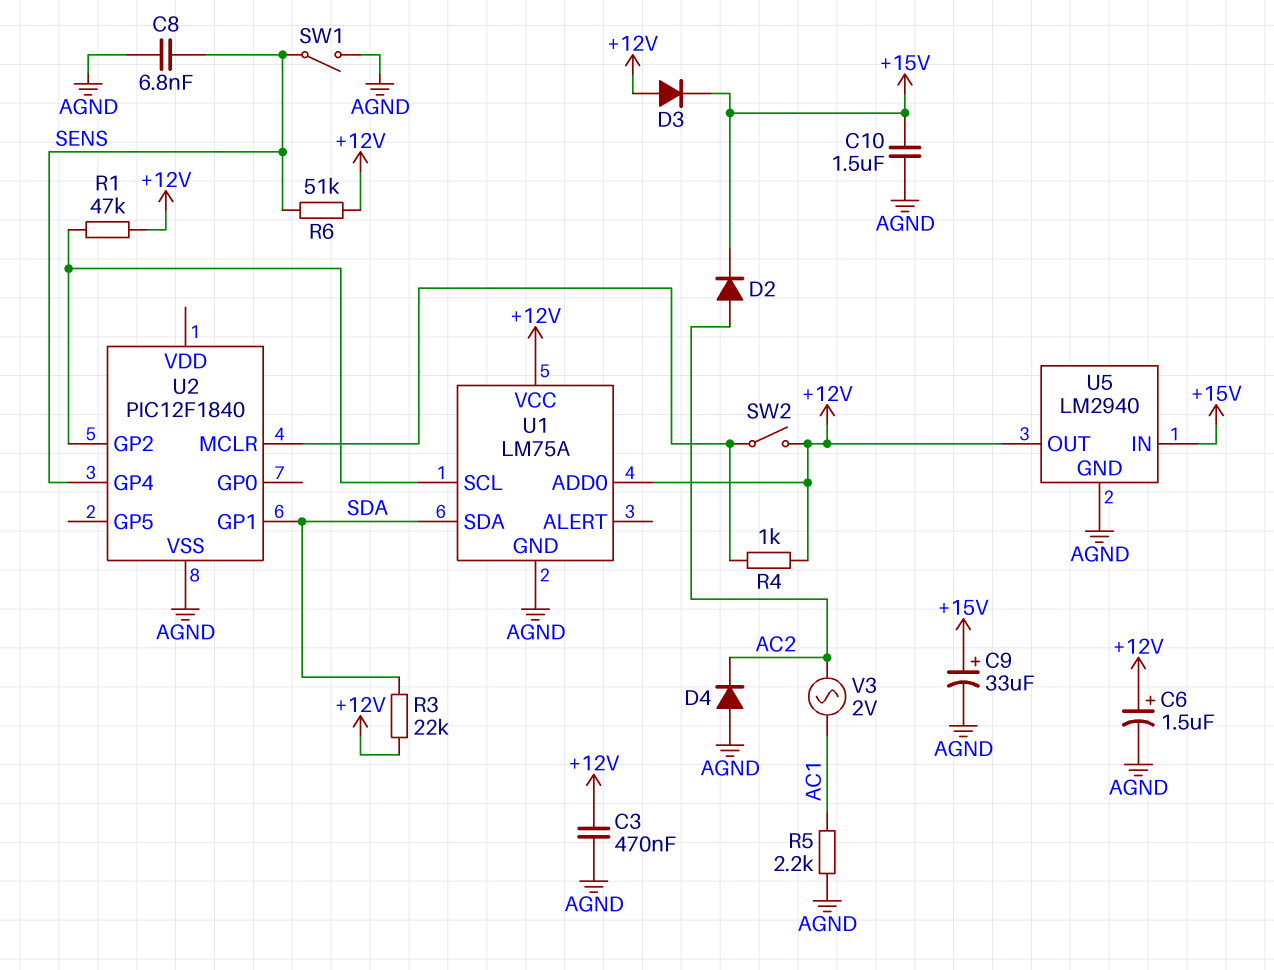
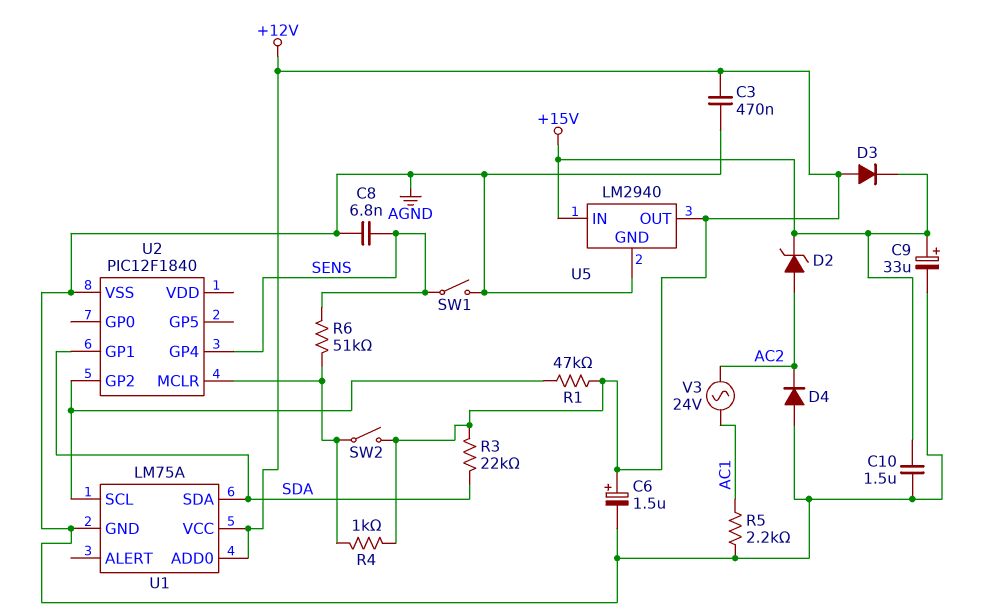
D2: diode (A AC2, K +15V) -> zener (A AC2, K +15V)
R6: 51k (+12V, SENS) -> 51k (SENS, U2/MCLR)
V3: AC 2V (AC1, AC2) -> AC 24V (AC1, AC2)

